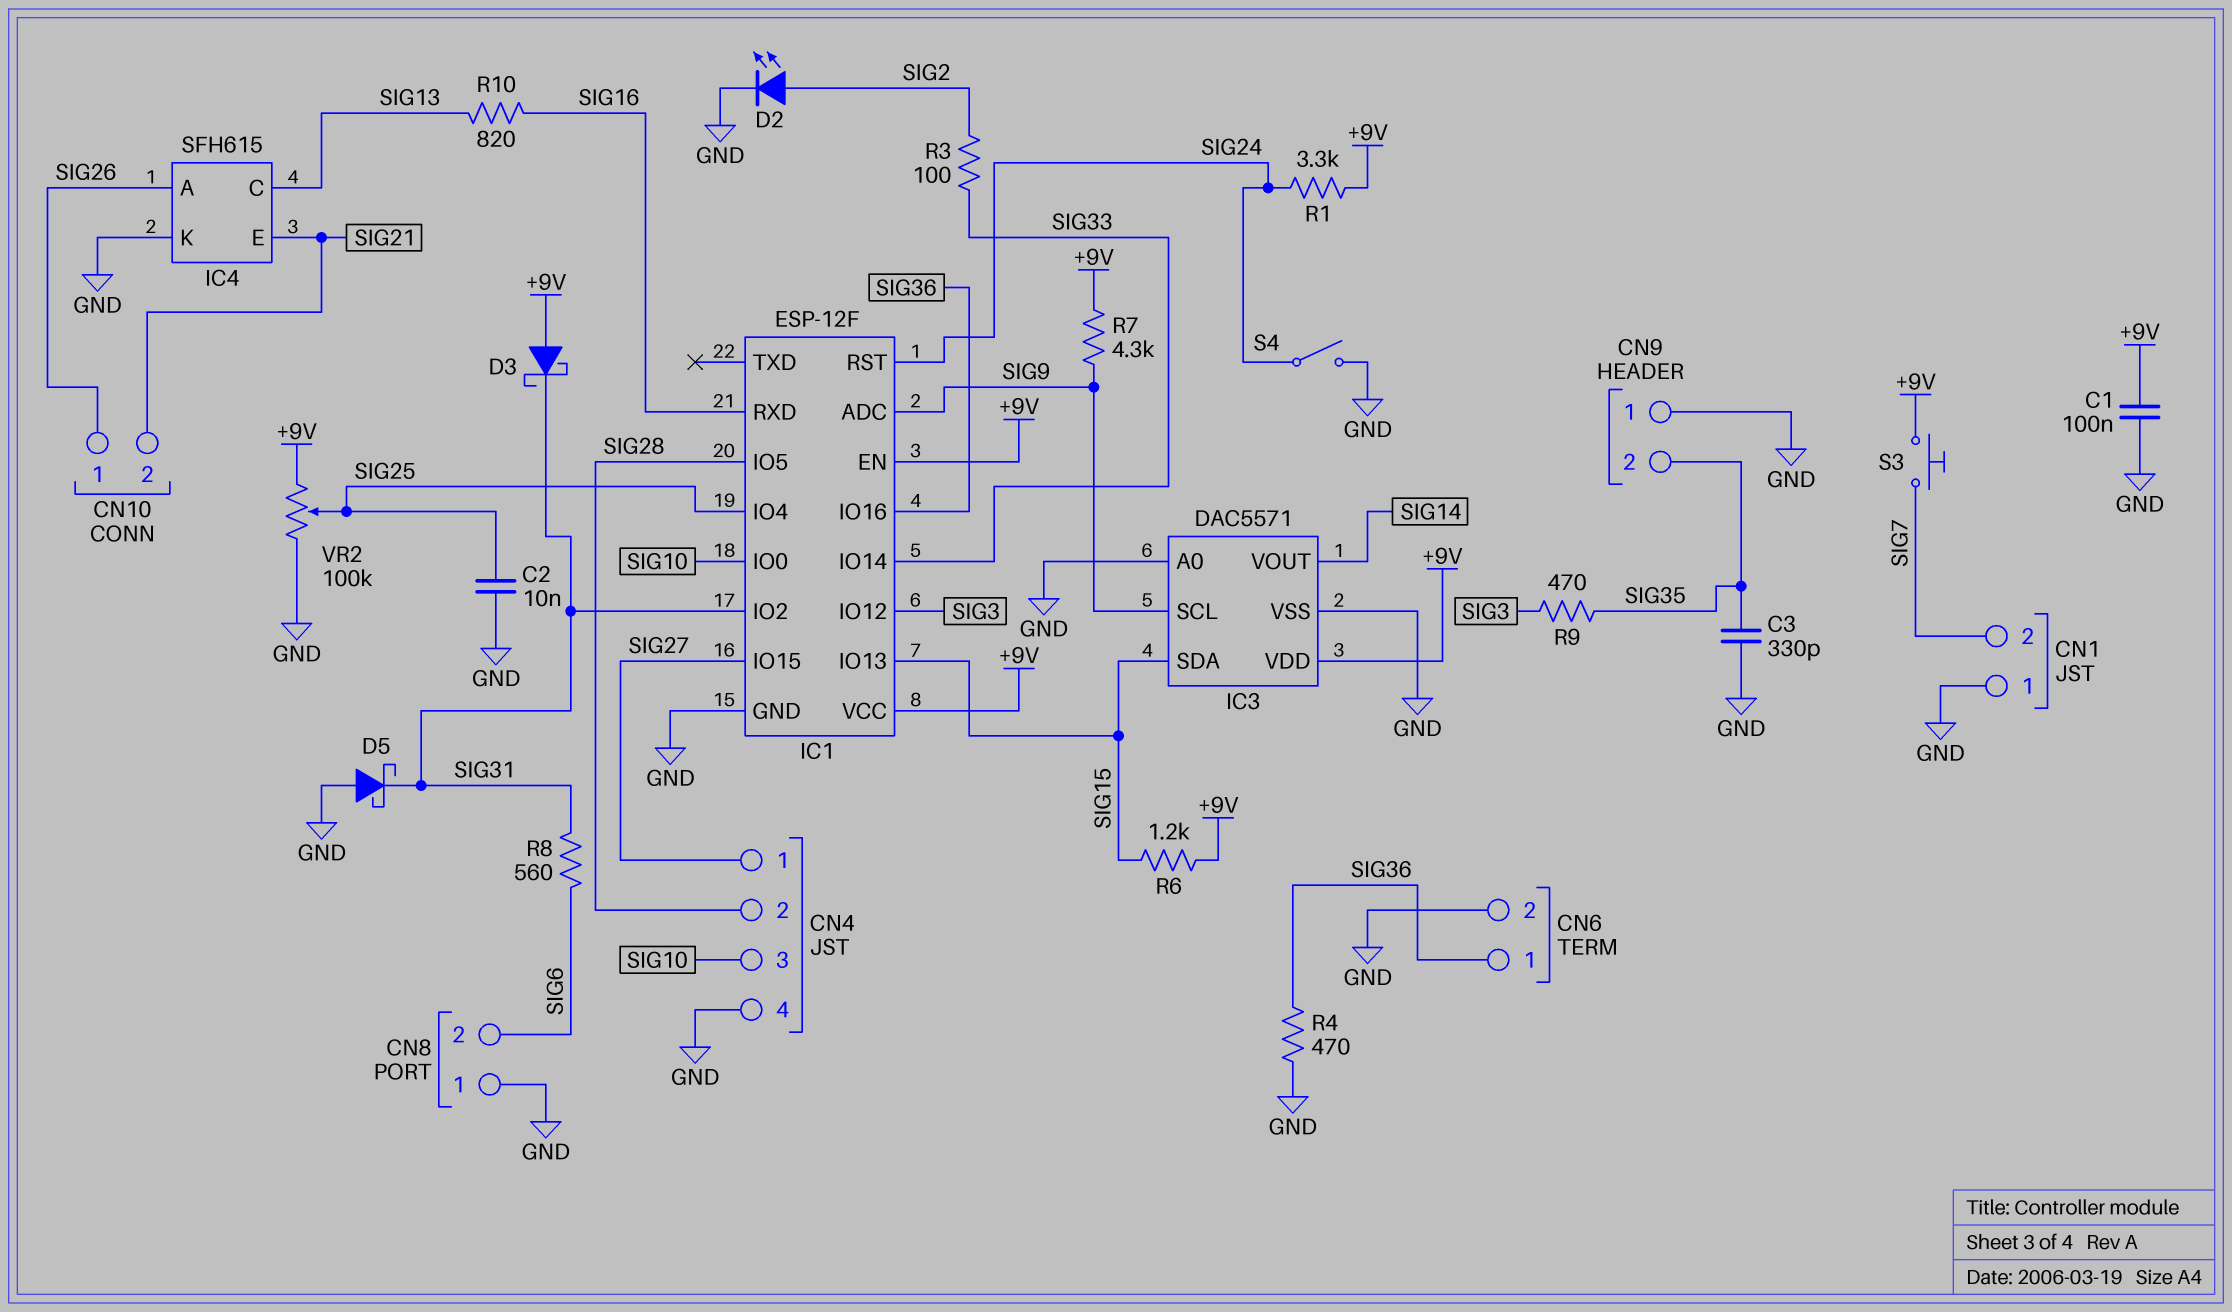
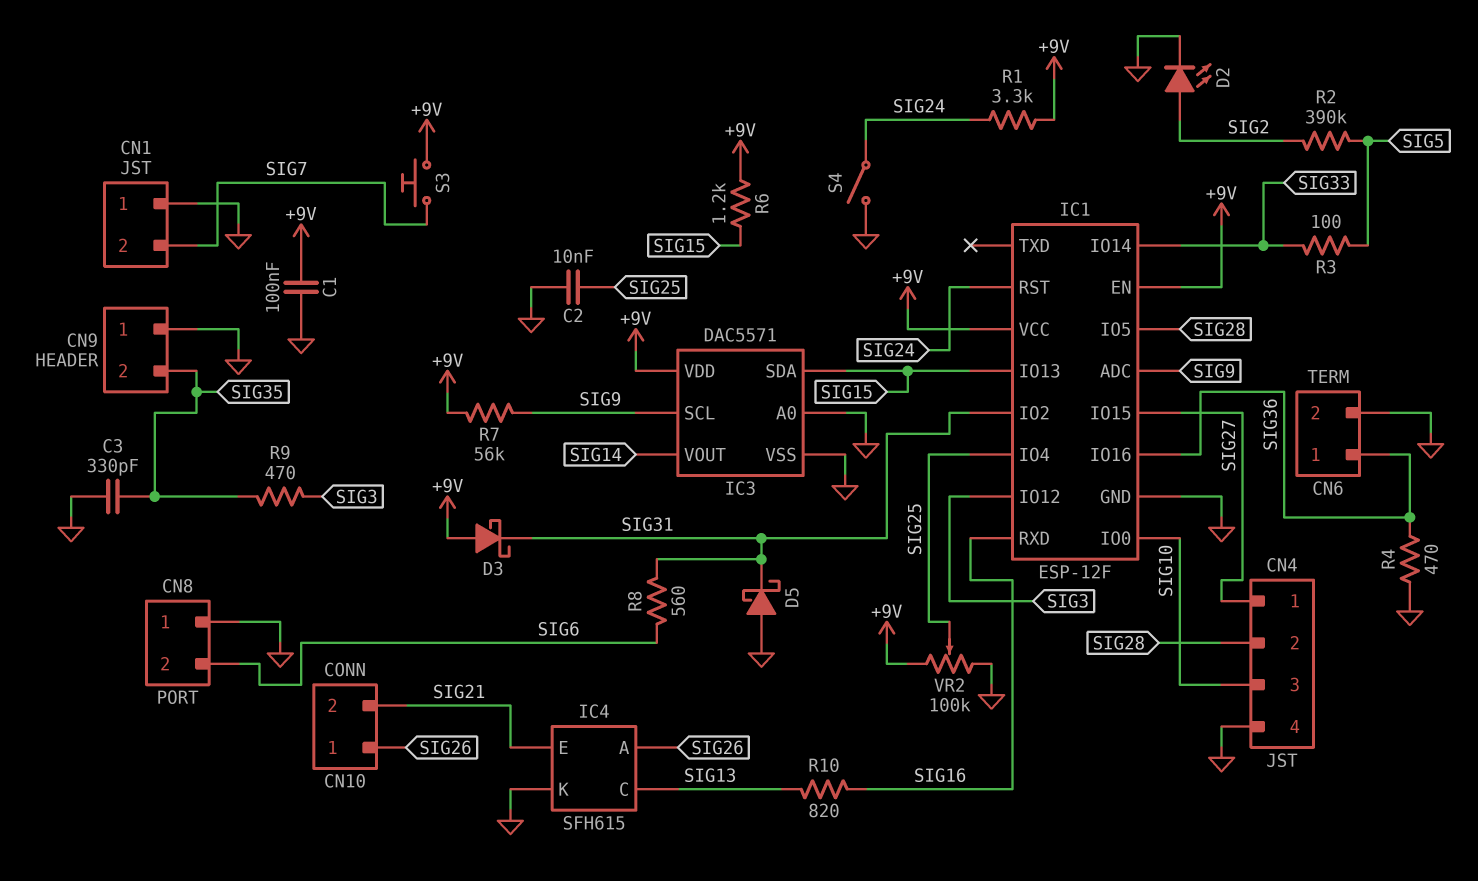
R2: none -> 390k (SIG2, SIG5)
R3: 100 (SIG2, SIG33) -> 100 (SIG5, SIG33)
R7: 4.3k (+9V, SIG9) -> 56k (+9V, SIG9)

